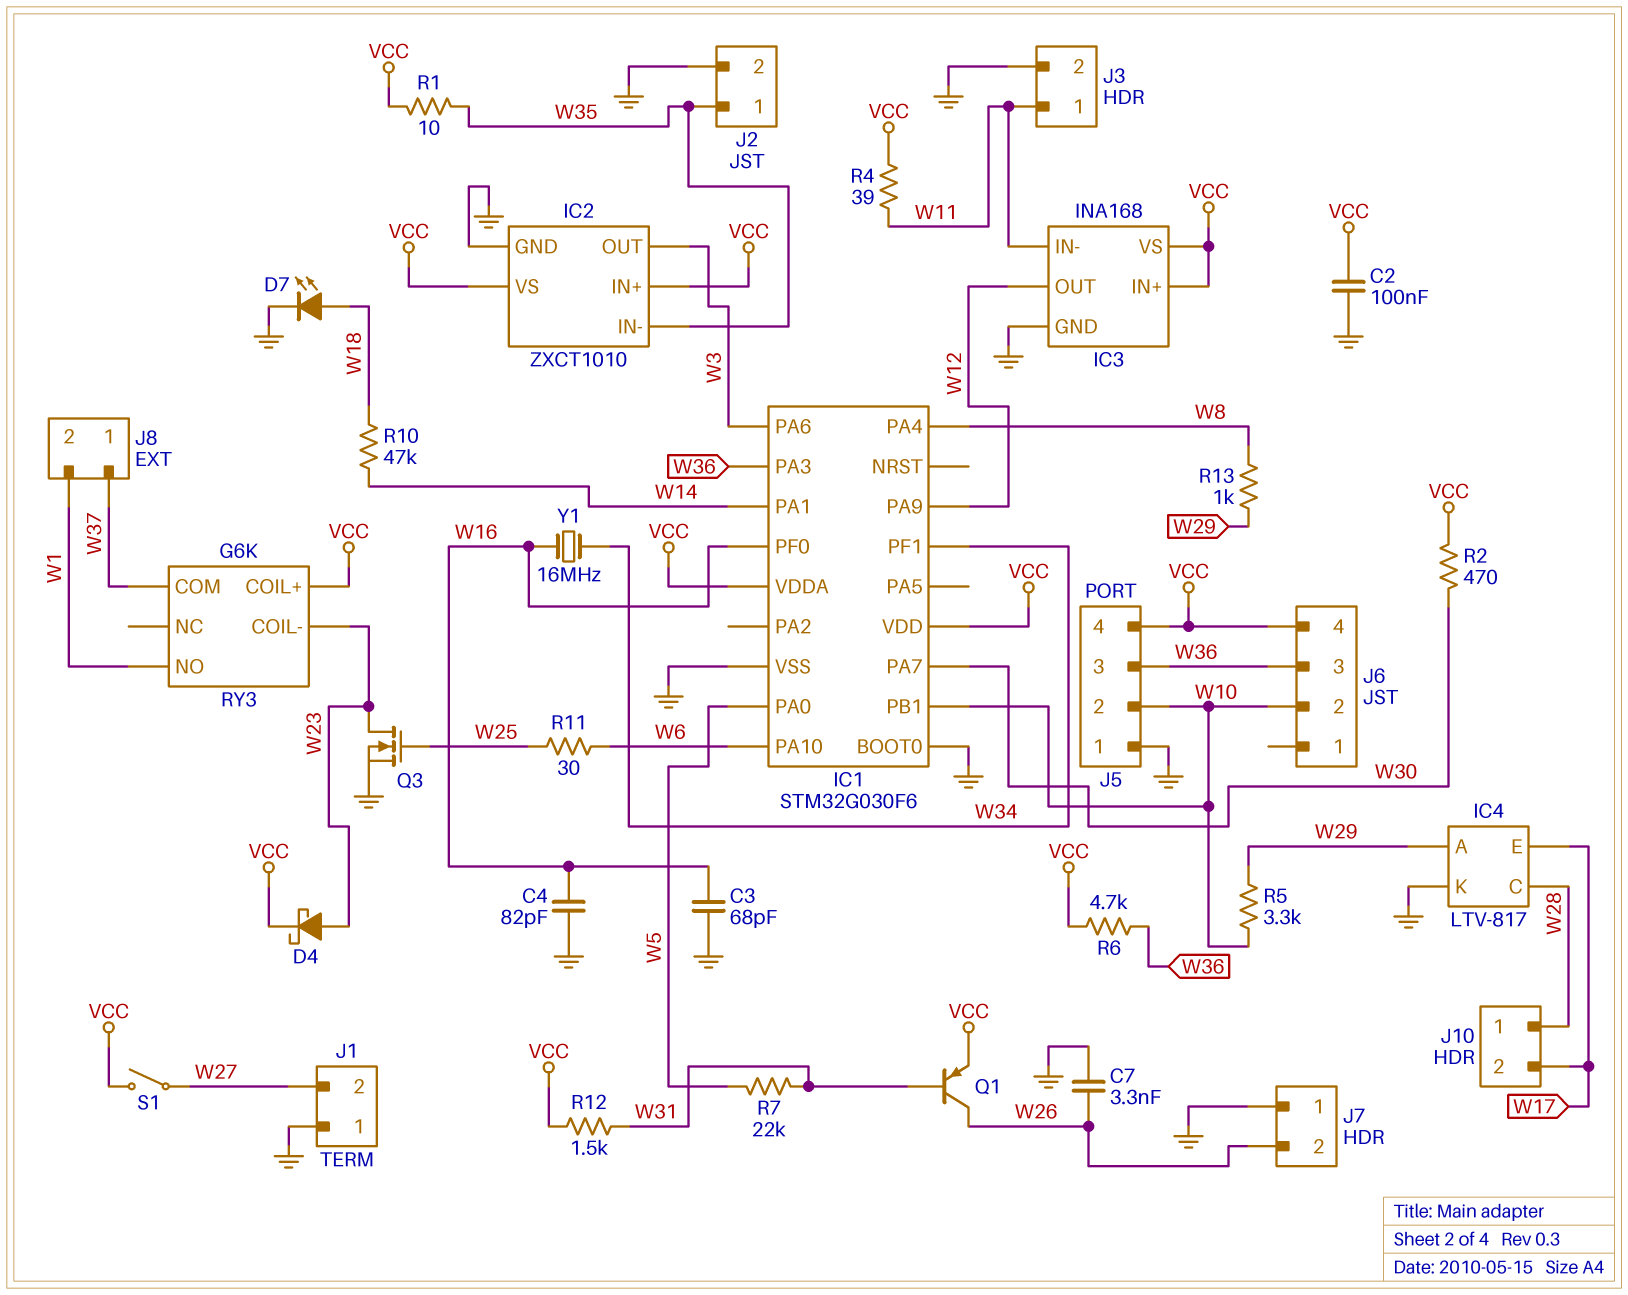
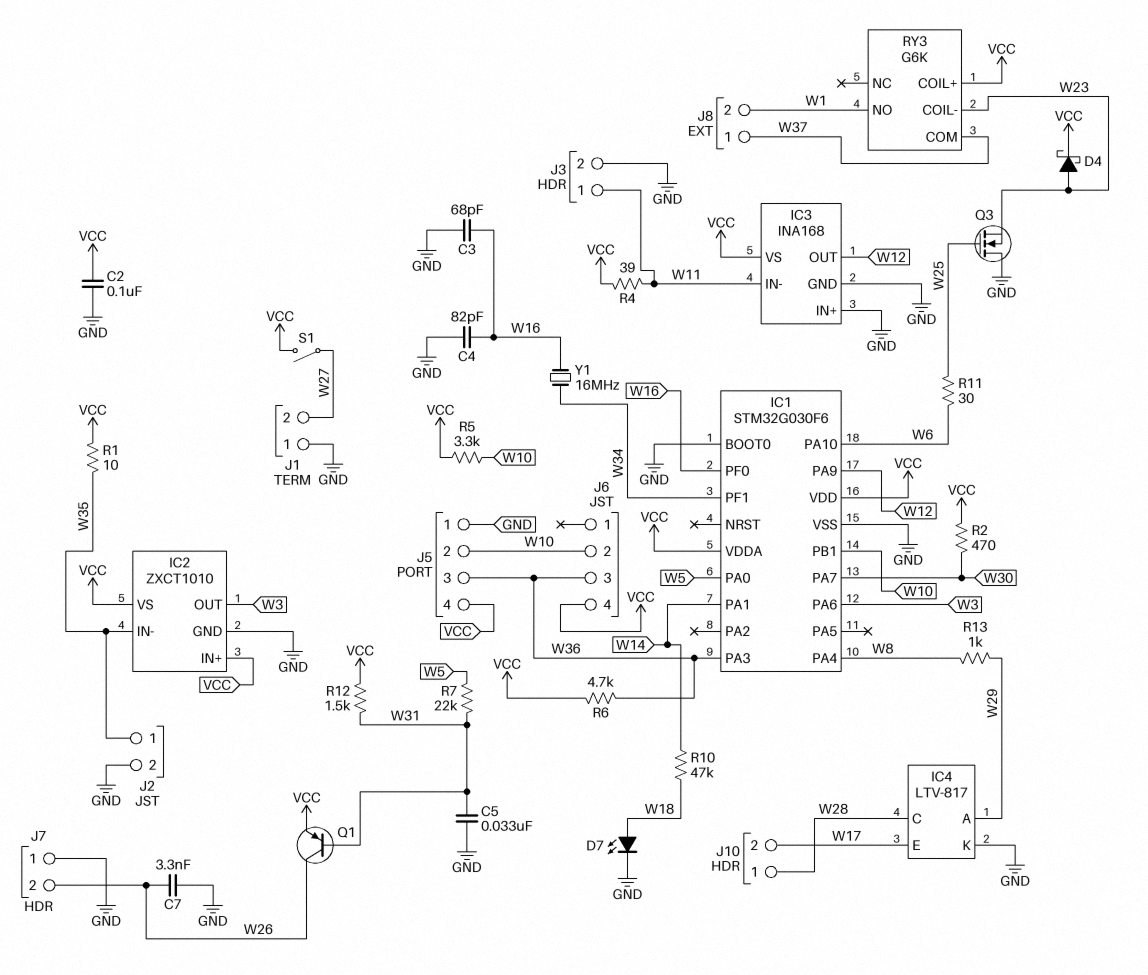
C5: none -> 33nF (GND, W31)
IC3 pin IN+: VCC -> GND
Q3: NMOS (G W25, D W23, S GND) -> NMOS (G W25, D GND, S W23)
R5: 3.3k (W10, W29) -> 3.3k (VCC, W10)

